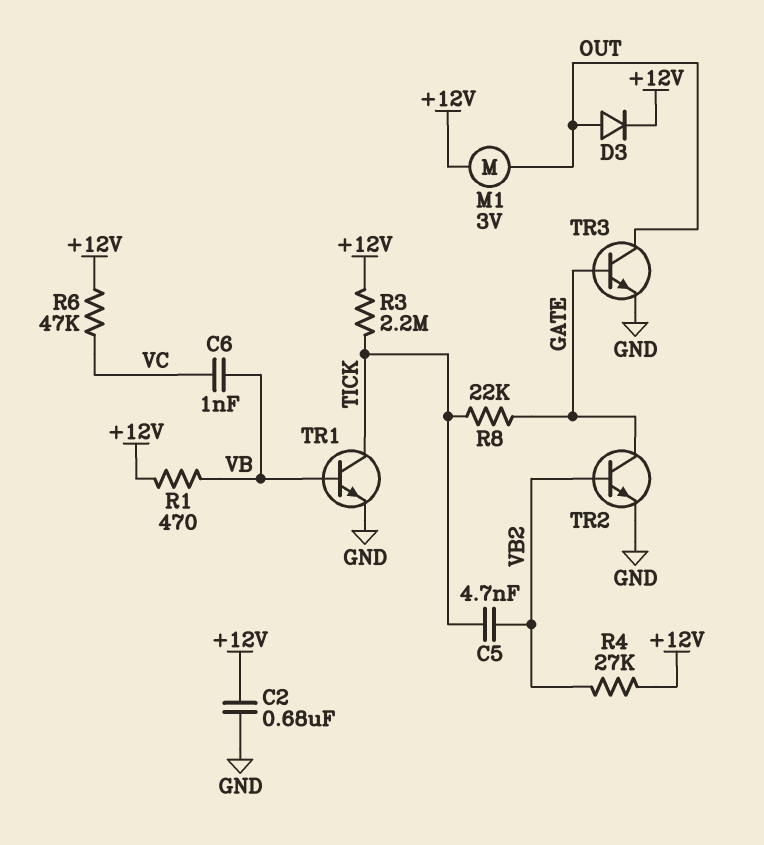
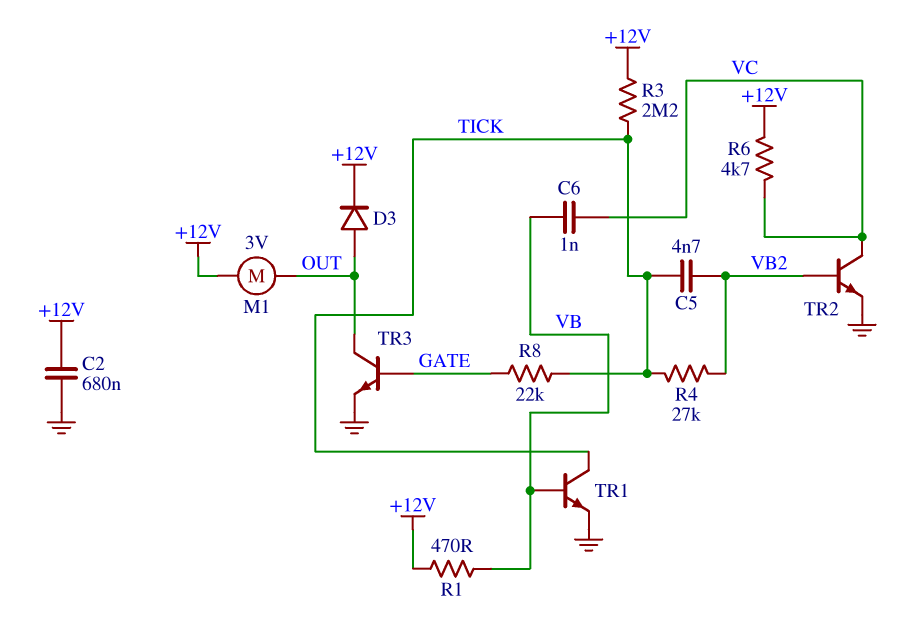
R4: 27k (+12V, VB2) -> 27k (TICK, VB2)
R6: 47k (+12V, VC) -> 4.7k (+12V, VC)
TR2: NPN (B VB2, C GATE, E GND) -> NPN (B VB2, C VC, E GND)

